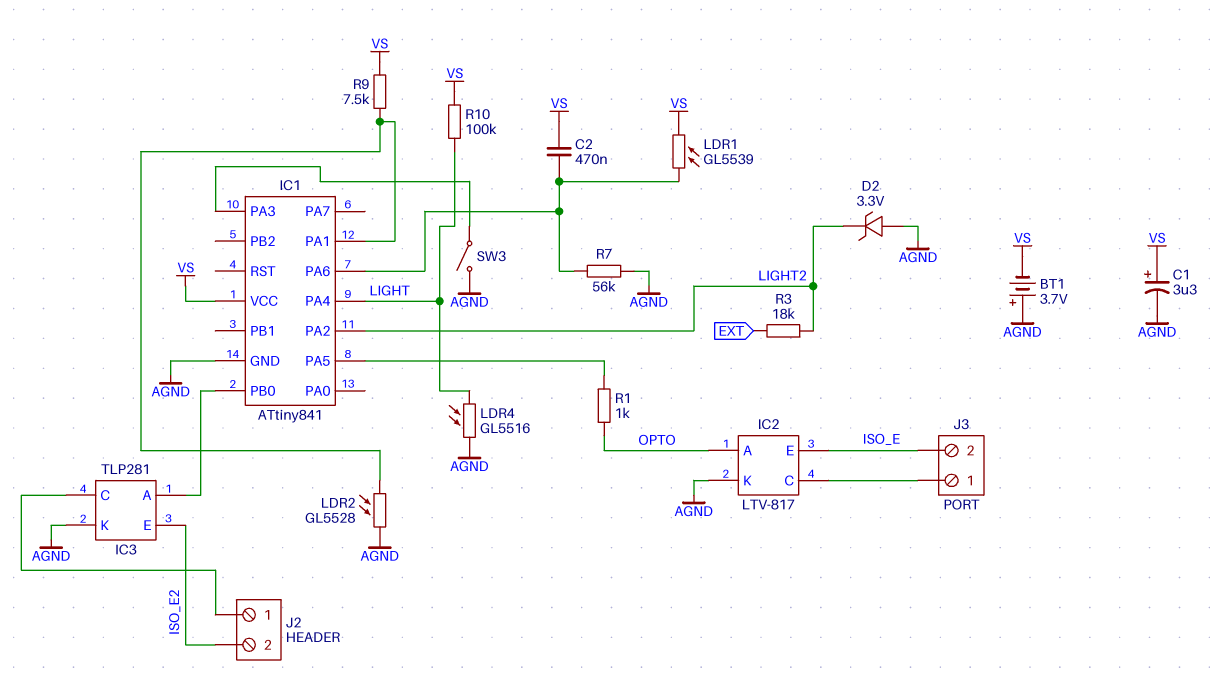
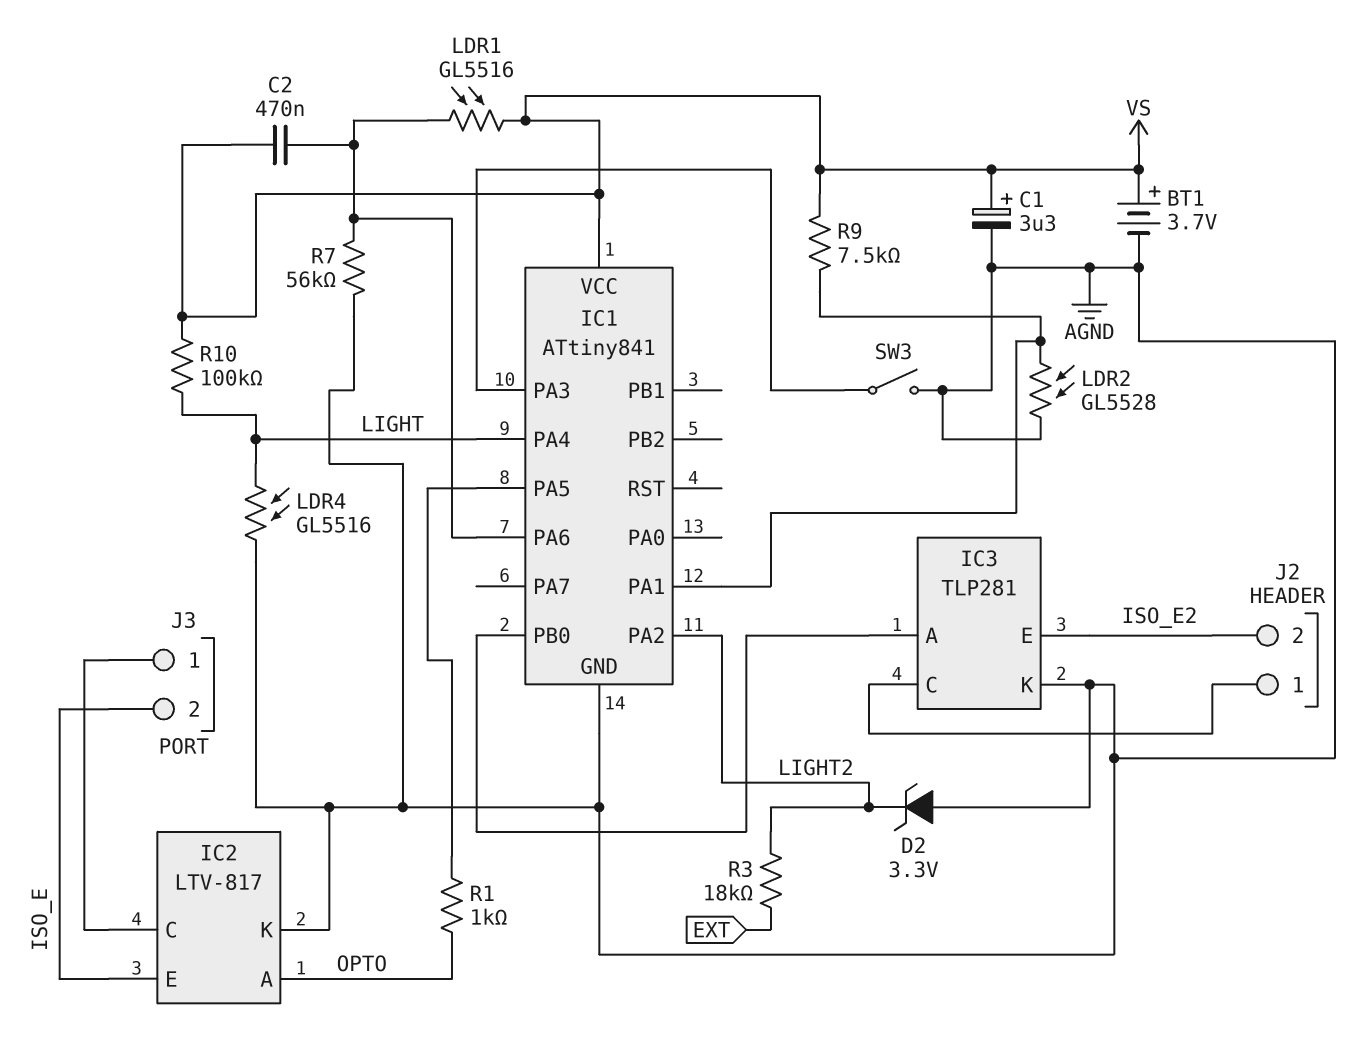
BT1: 3.7V (plus AGND, minus VS) -> 3.7V (plus VS, minus AGND)
LDR1: GL5539 (IC1/PA6, VS) -> GL5516 (IC1/PA6, VS)

